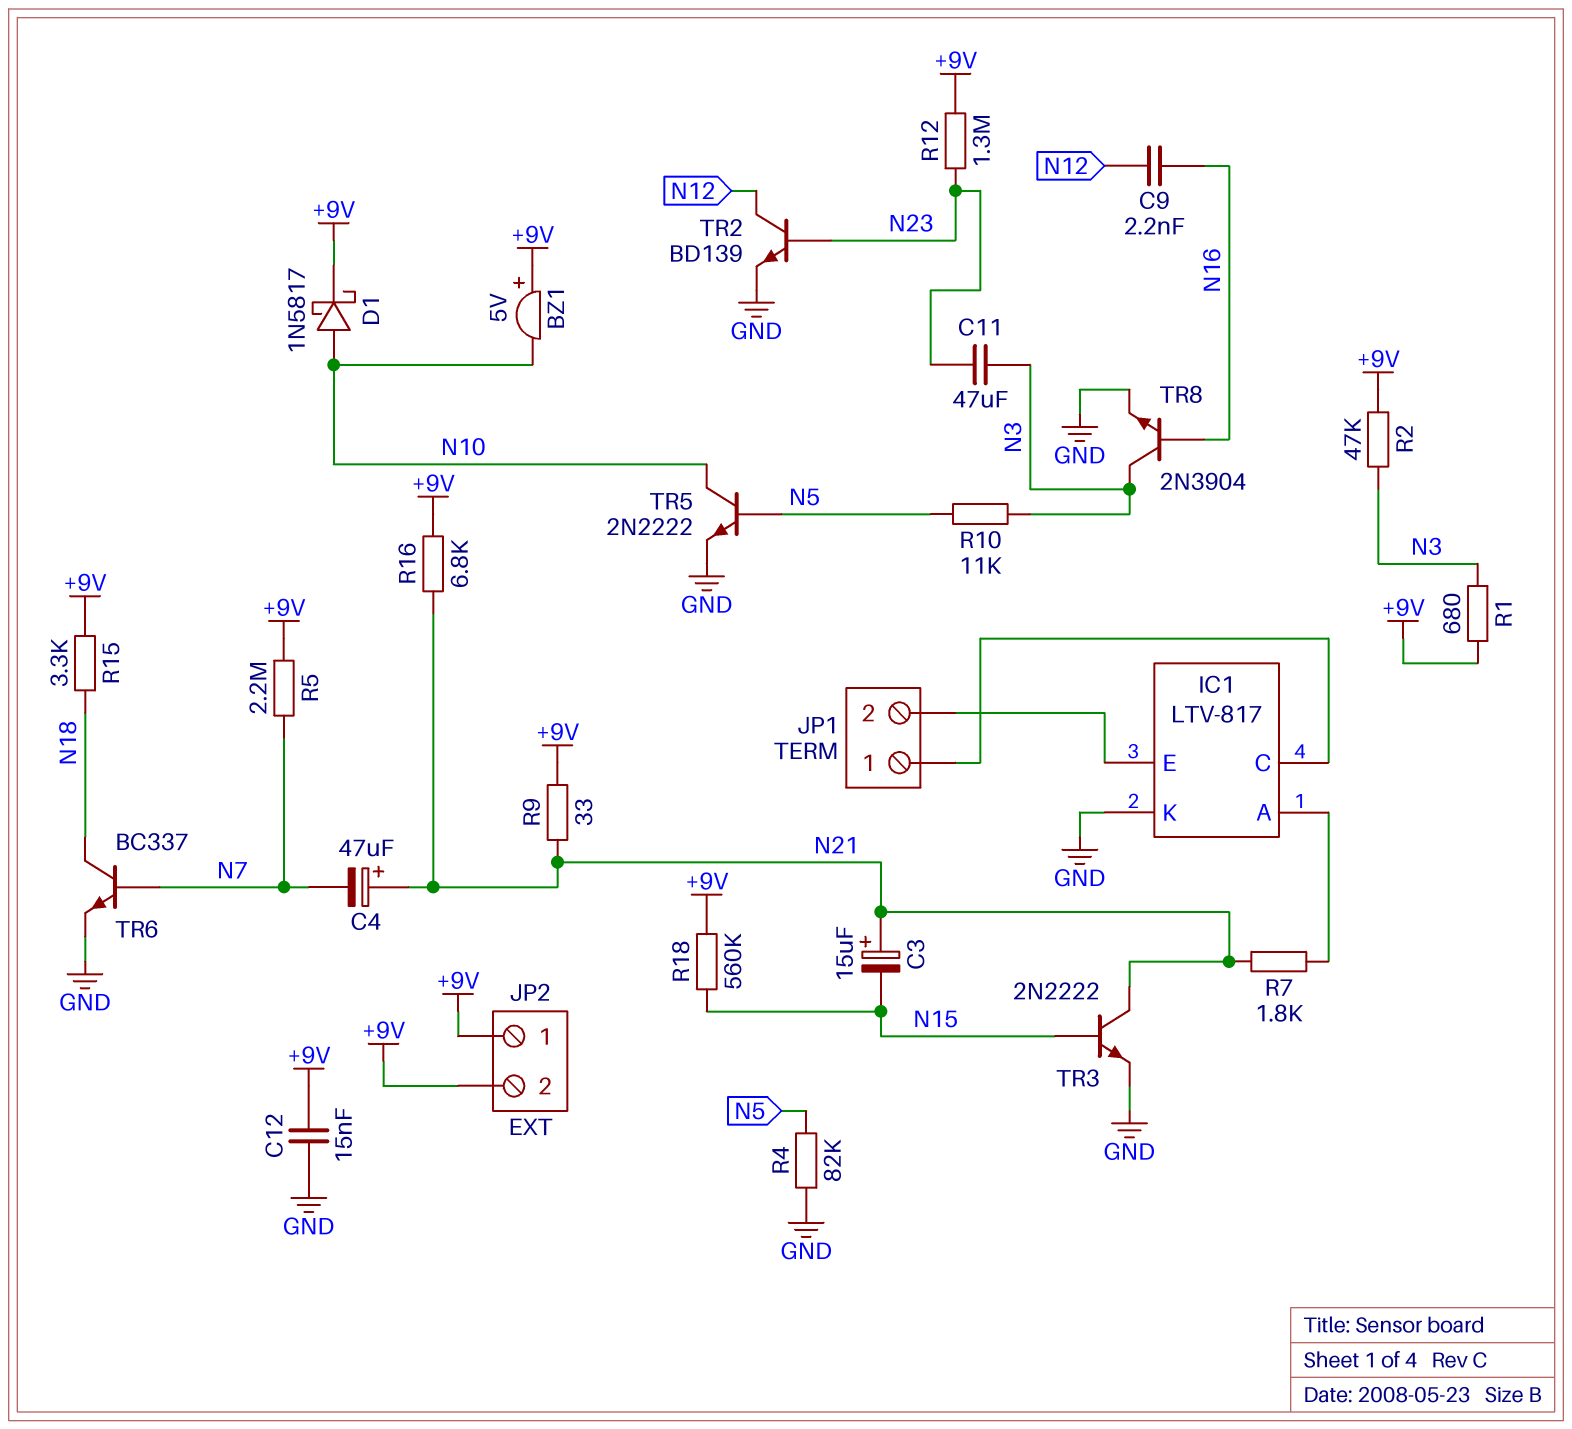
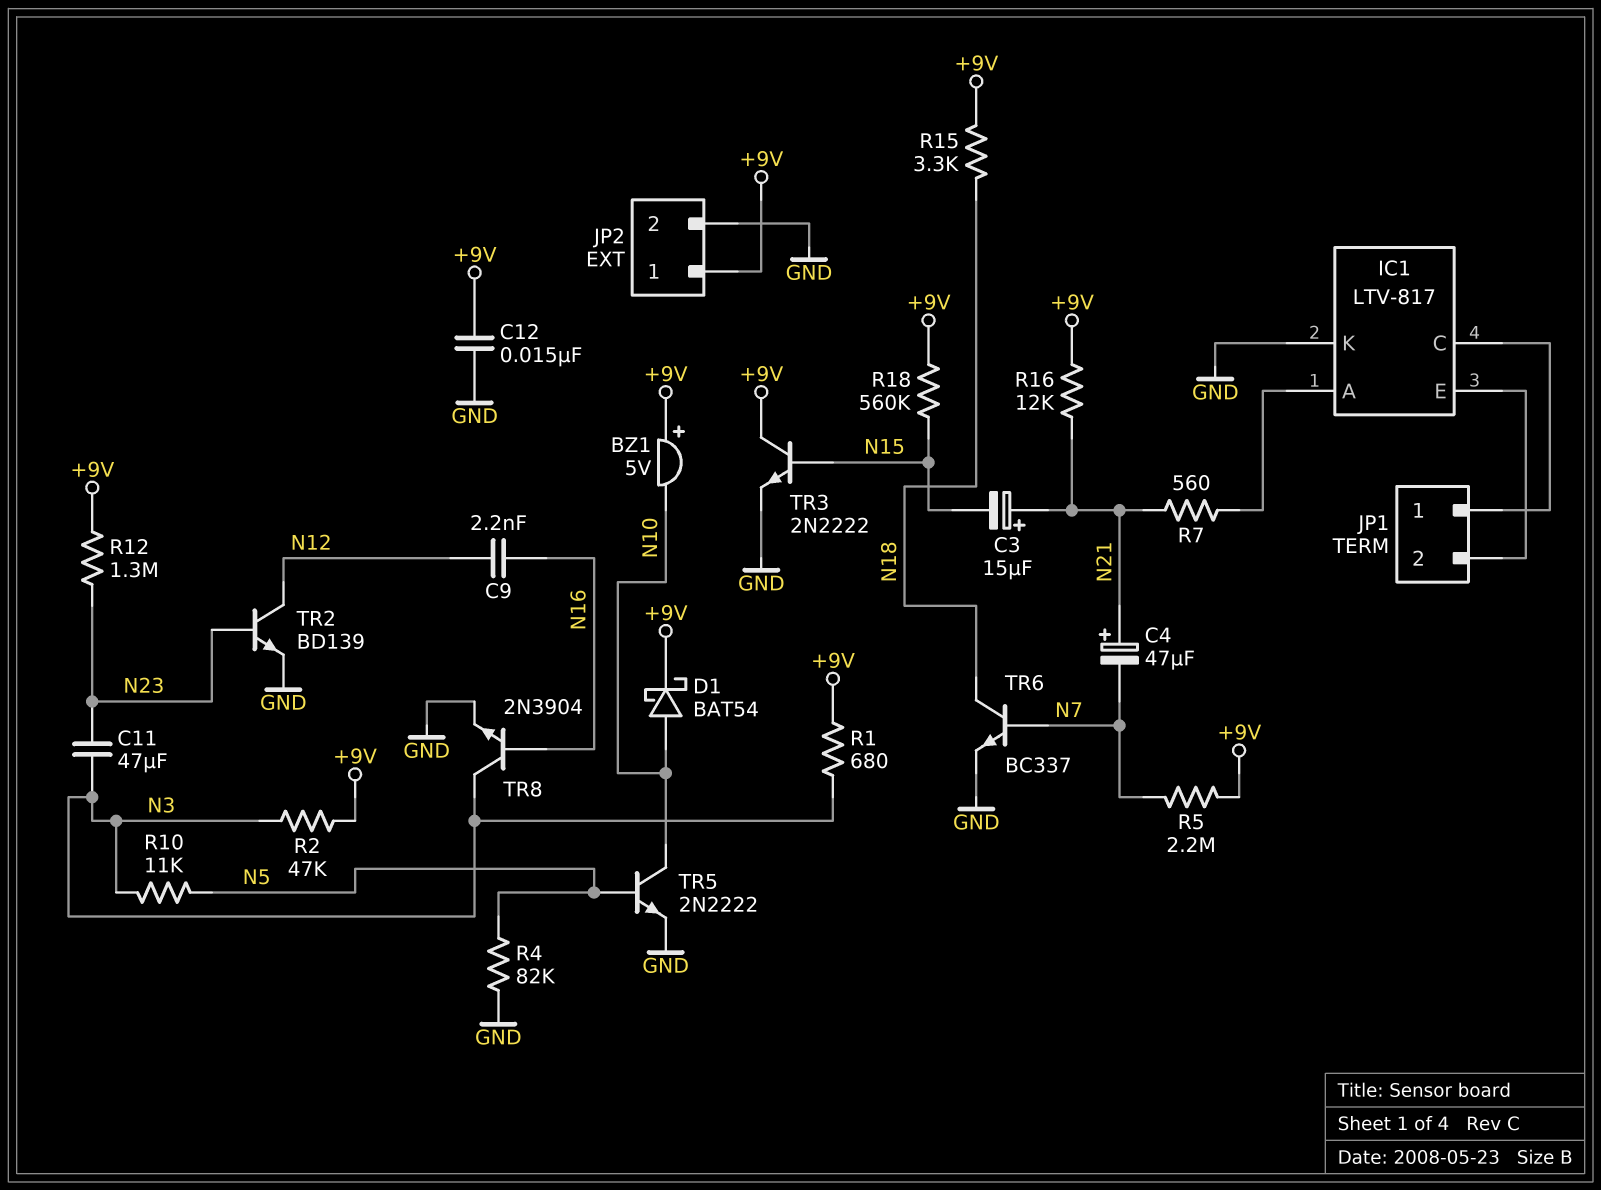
D1: schottky 1N5817 (A N10, K +9V) -> schottky BAT54 (A N10, K +9V)
JP2 pin 2: +9V -> GND
R7: 1.8k (IC1/A, N21) -> 560 (IC1/A, N21)
R9: 33 (+9V, N21) -> none
R16: 6.8k (+9V, N21) -> 12k (+9V, N21)
TR3: NPN 2N2222 (B N15, C N21, E GND) -> NPN 2N2222 (B N15, C +9V, E GND)

